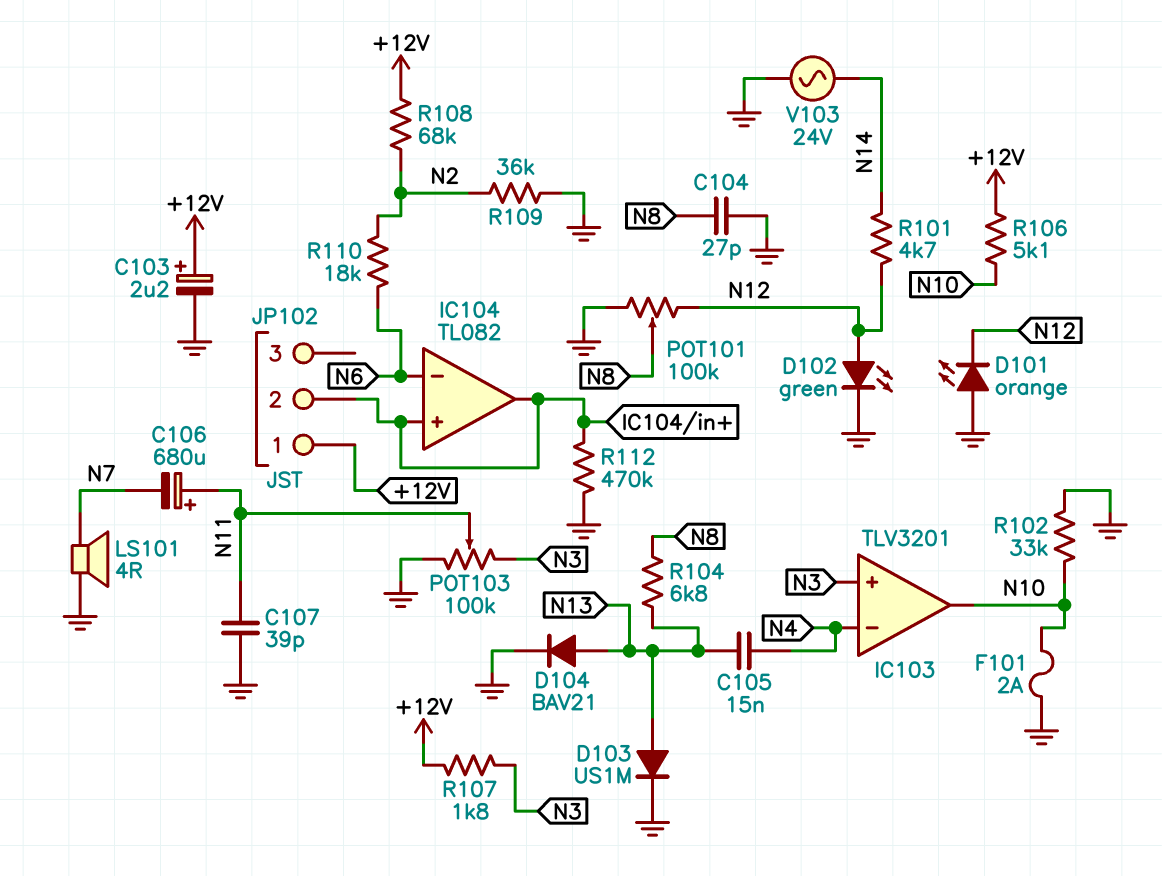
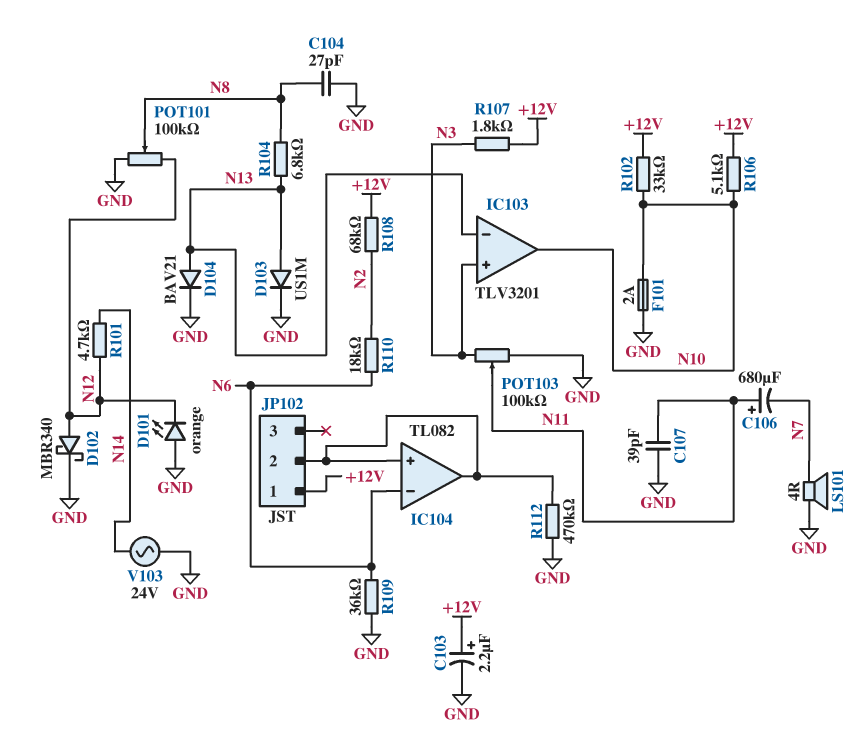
C105: 15nF (N4, N13) -> none
D102: LED green (A N12, K GND) -> schottky MBR340 (A N12, K GND)
IC103 pin in-: N4 -> N13
R102: 33k (GND, N10) -> 33k (+12V, N10)
R109: 36k (GND, N2) -> 36k (GND, N6)

